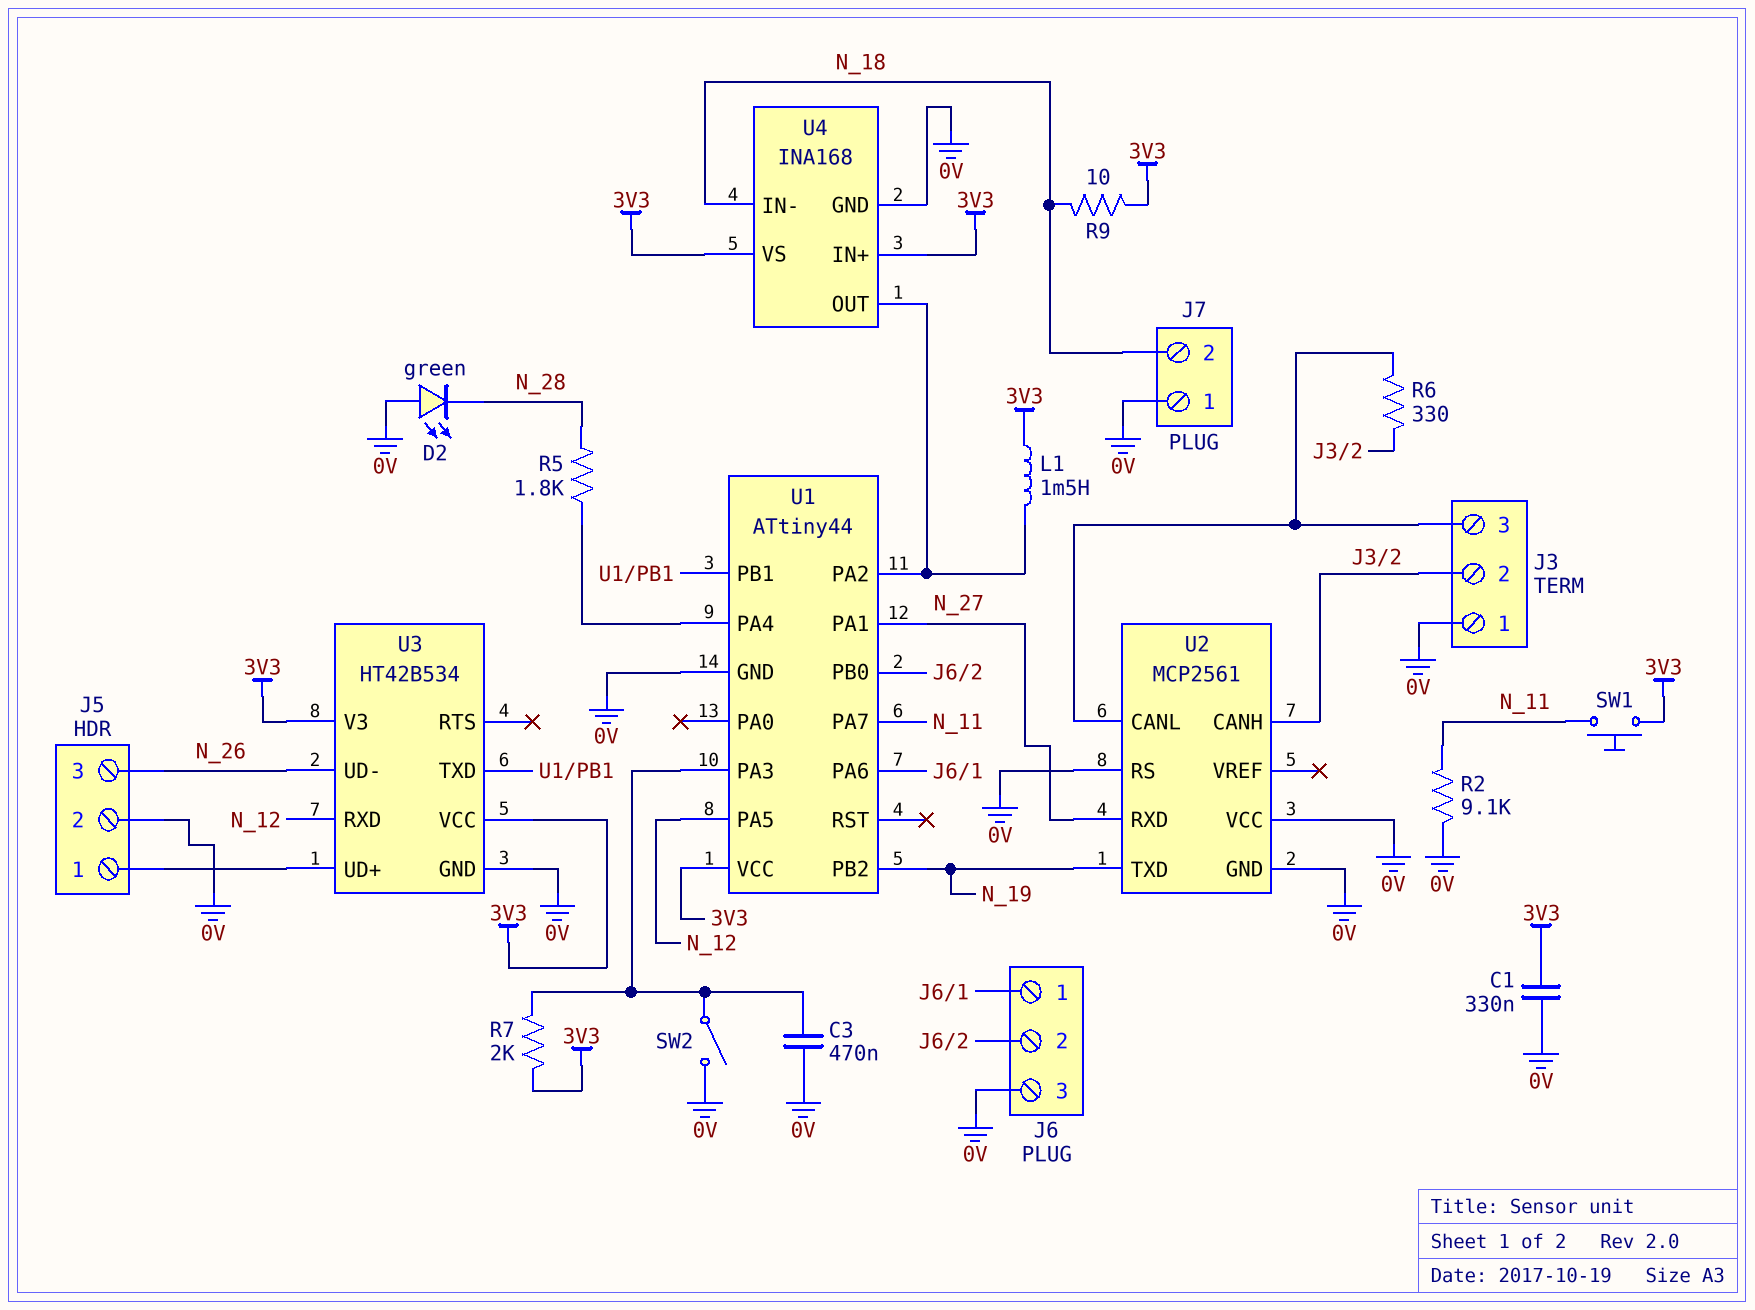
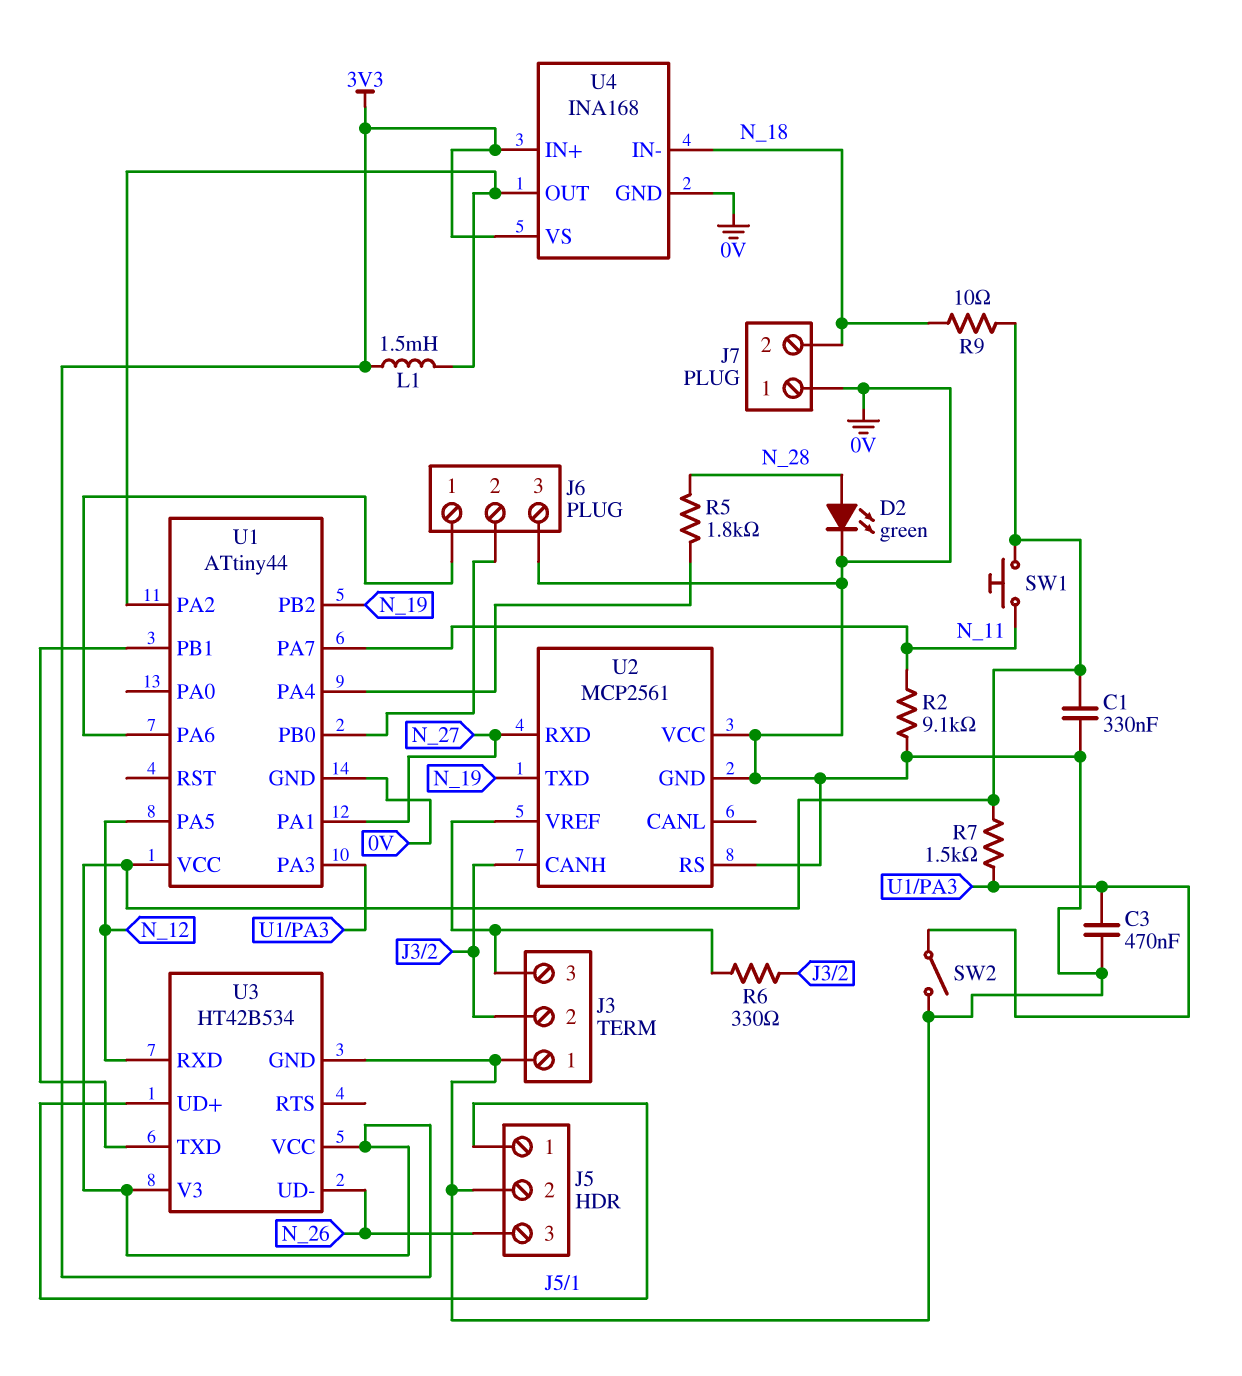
D2: LED green (A 0V, K N_28) -> LED green (A N_28, K 0V)
R7: 2k (3V3, U1/PA3) -> 1.5k (3V3, U1/PA3)
U2 pin CANL: J3/3 -> none
U2 pin VREF: none -> J3/3

